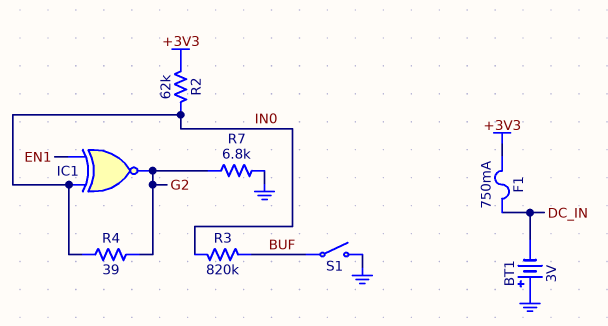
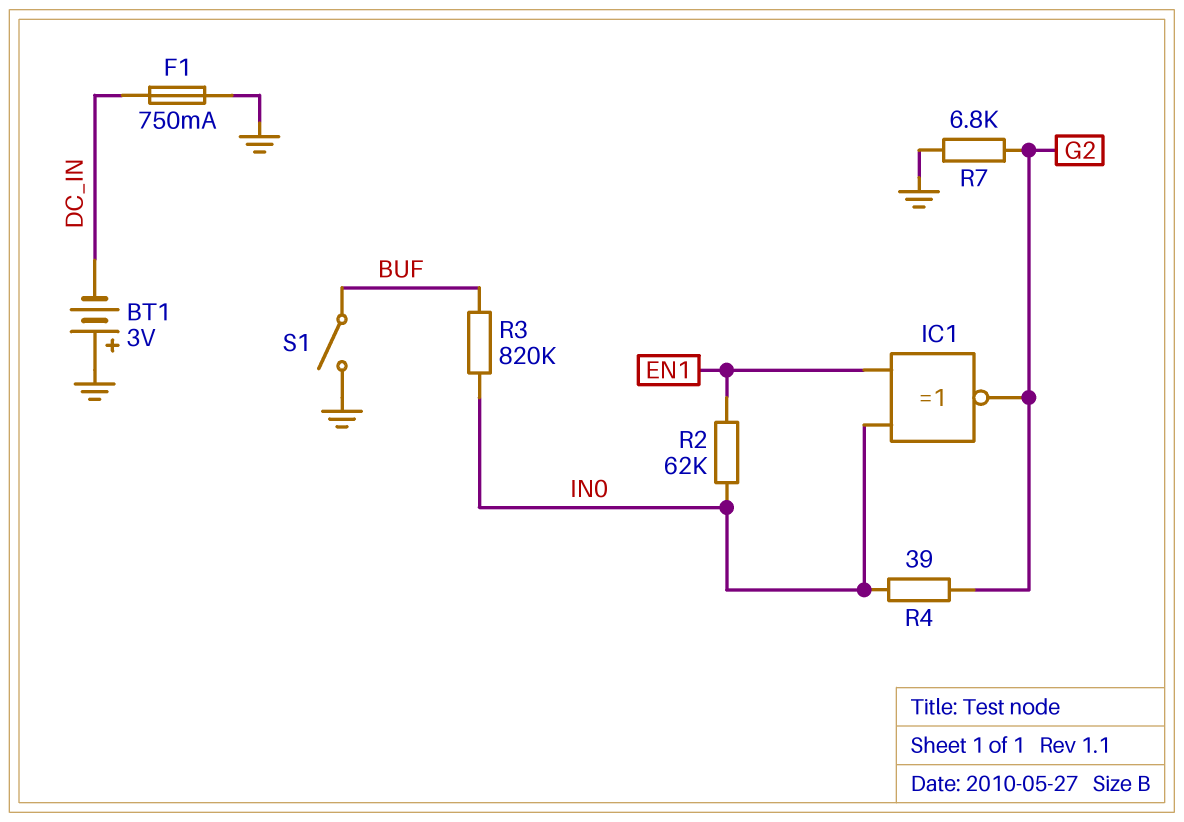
F1: 750mA (+3V3, DC_IN) -> 750mA (DC_IN, GND)
R2: 62k (+3V3, IN0) -> 62k (EN1, IN0)

